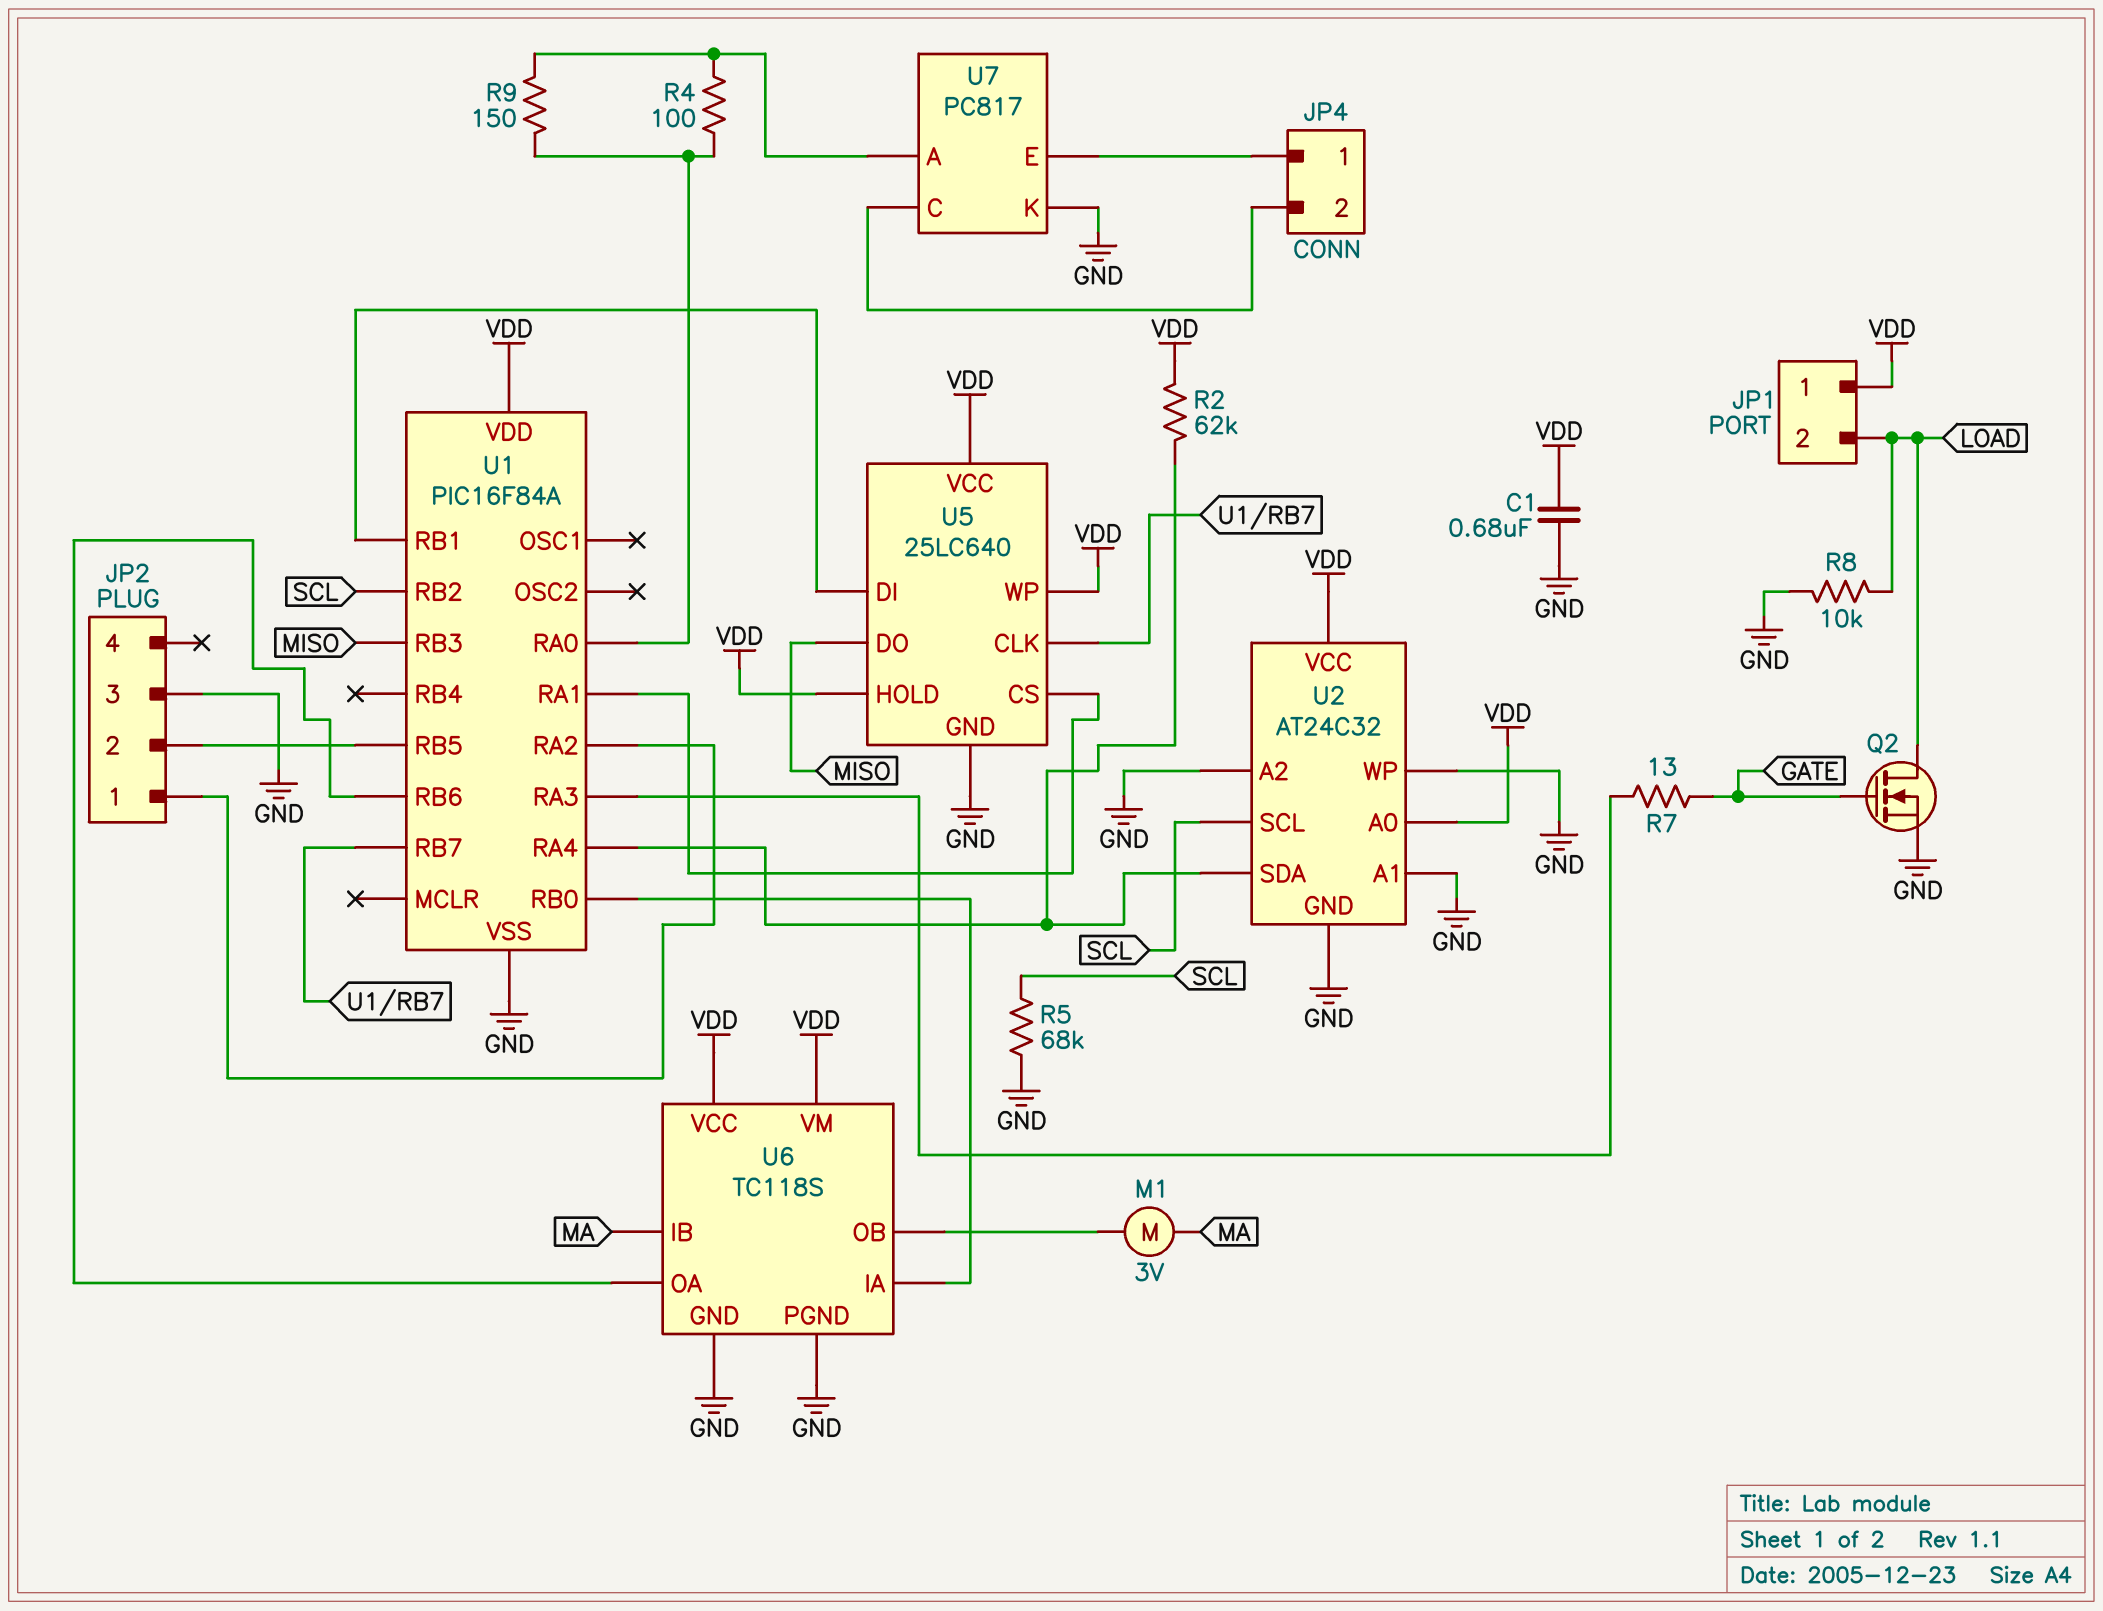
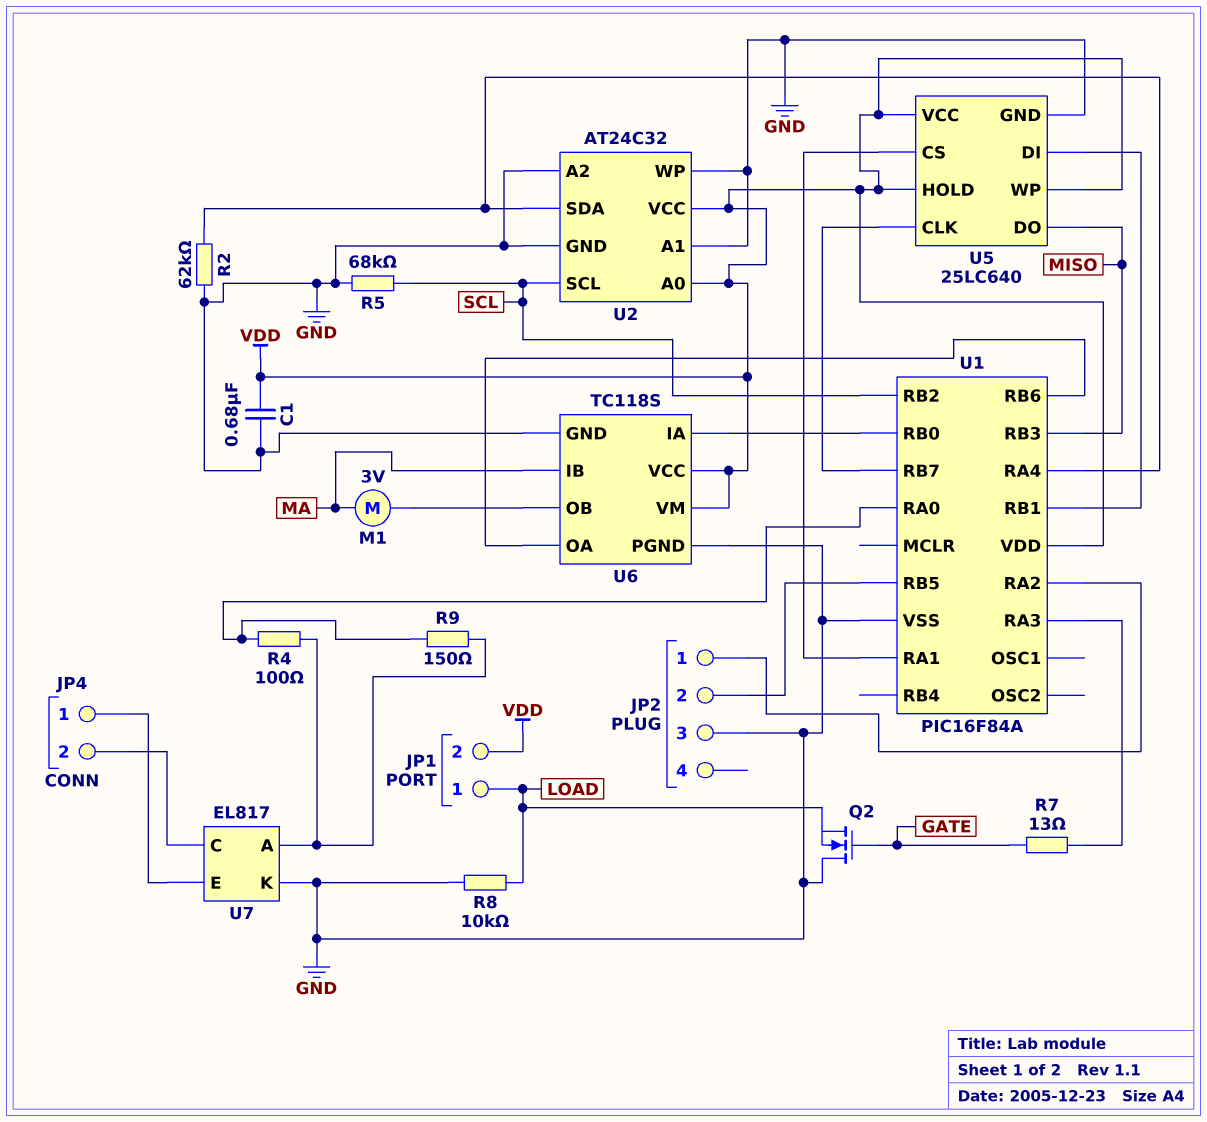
JP1 pin 1: VDD -> LOAD
JP1 pin 2: LOAD -> VDD
Q2: NMOS (G GATE, D LOAD, S GND) -> NMOS (G GATE, D GND, S LOAD)
R2: 62k (U1/RA4, VDD) -> 62k (GND, U1/RA4)
U7: PC817 -> EL817

